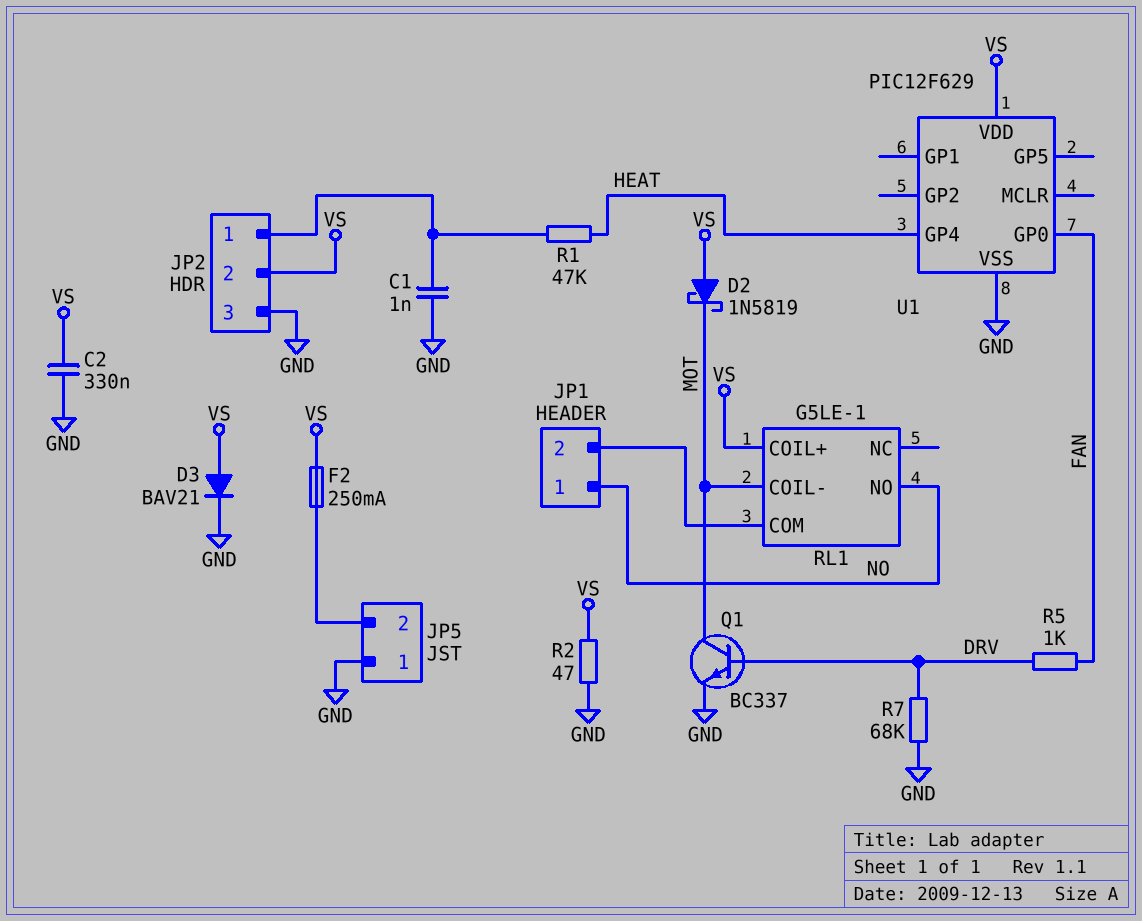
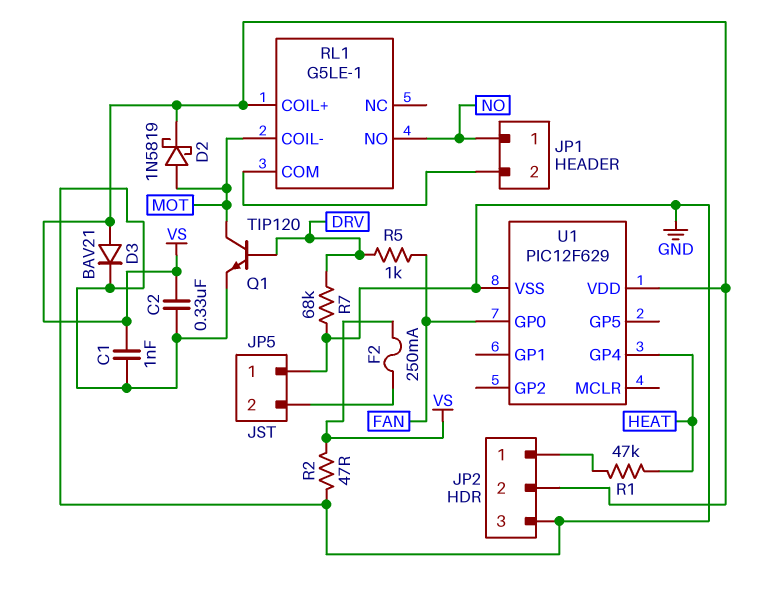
C1: 1nF (GND, JP2/1) -> 1nF (GND, VS)
D2: schottky 1N5819 (A VS, K MOT) -> schottky 1N5819 (A MOT, K VS)
Q1: NPN BC337 (B DRV, C MOT, E GND) -> NPN TIP120 (B DRV, C MOT, E GND)

